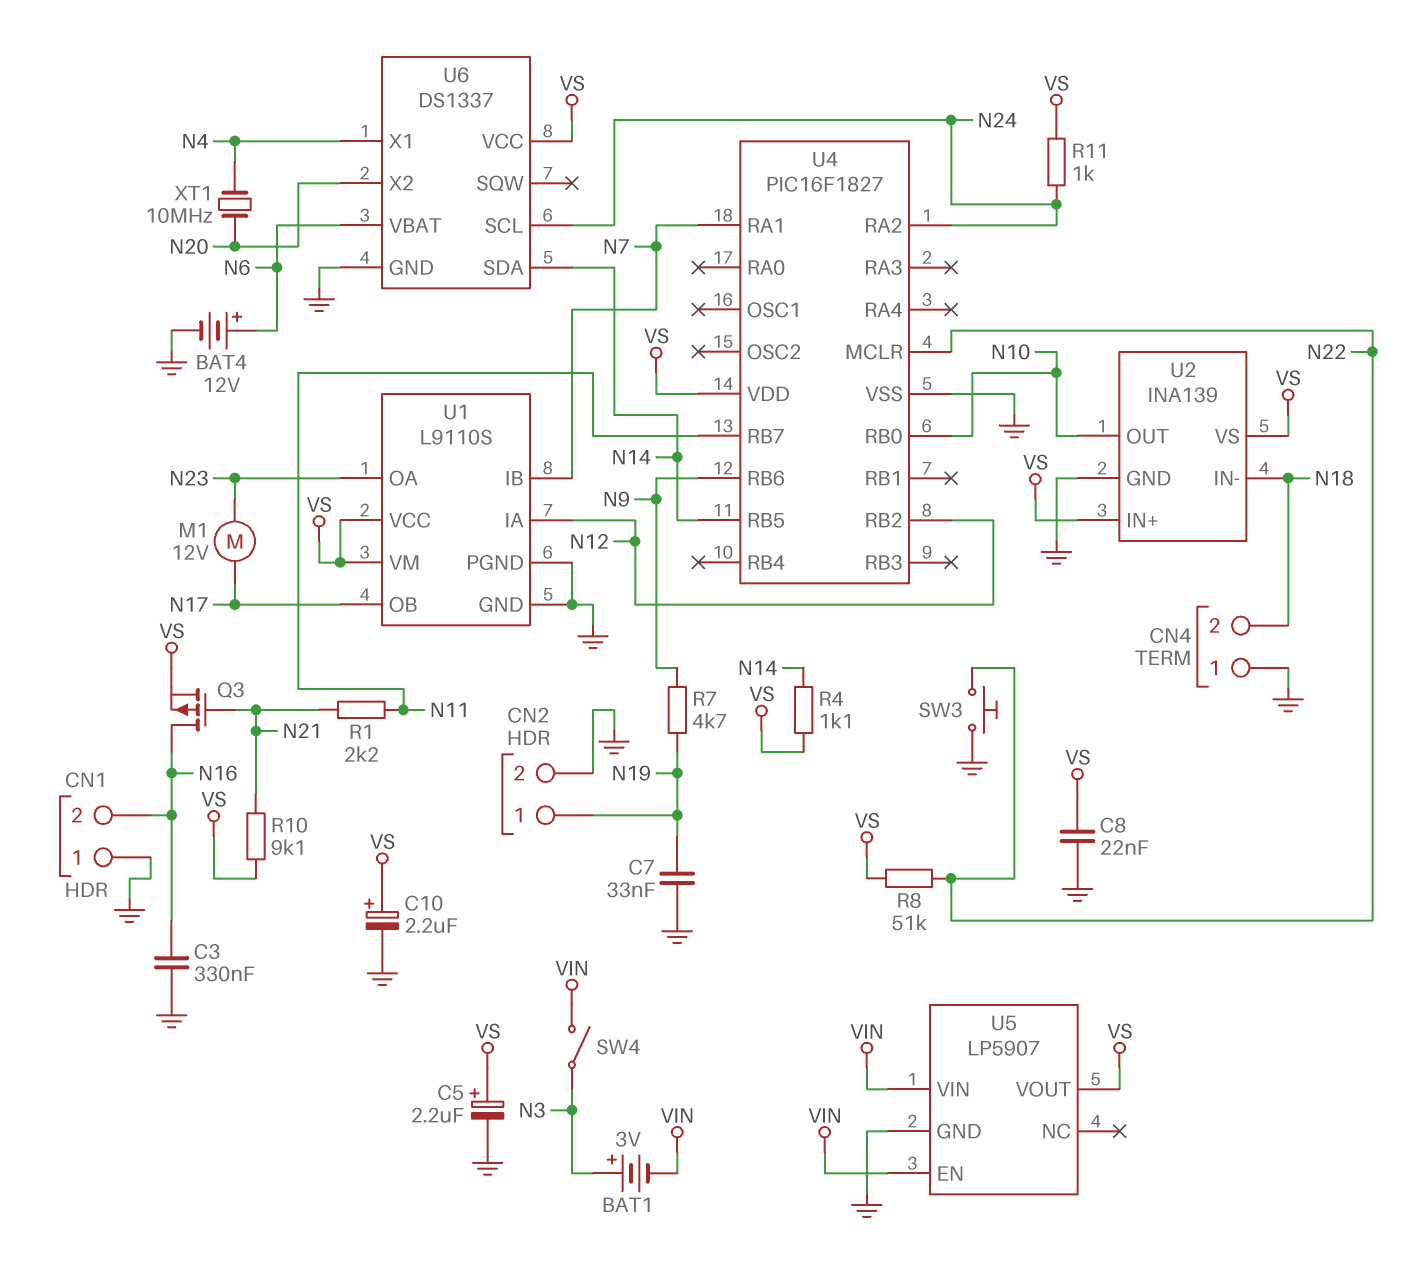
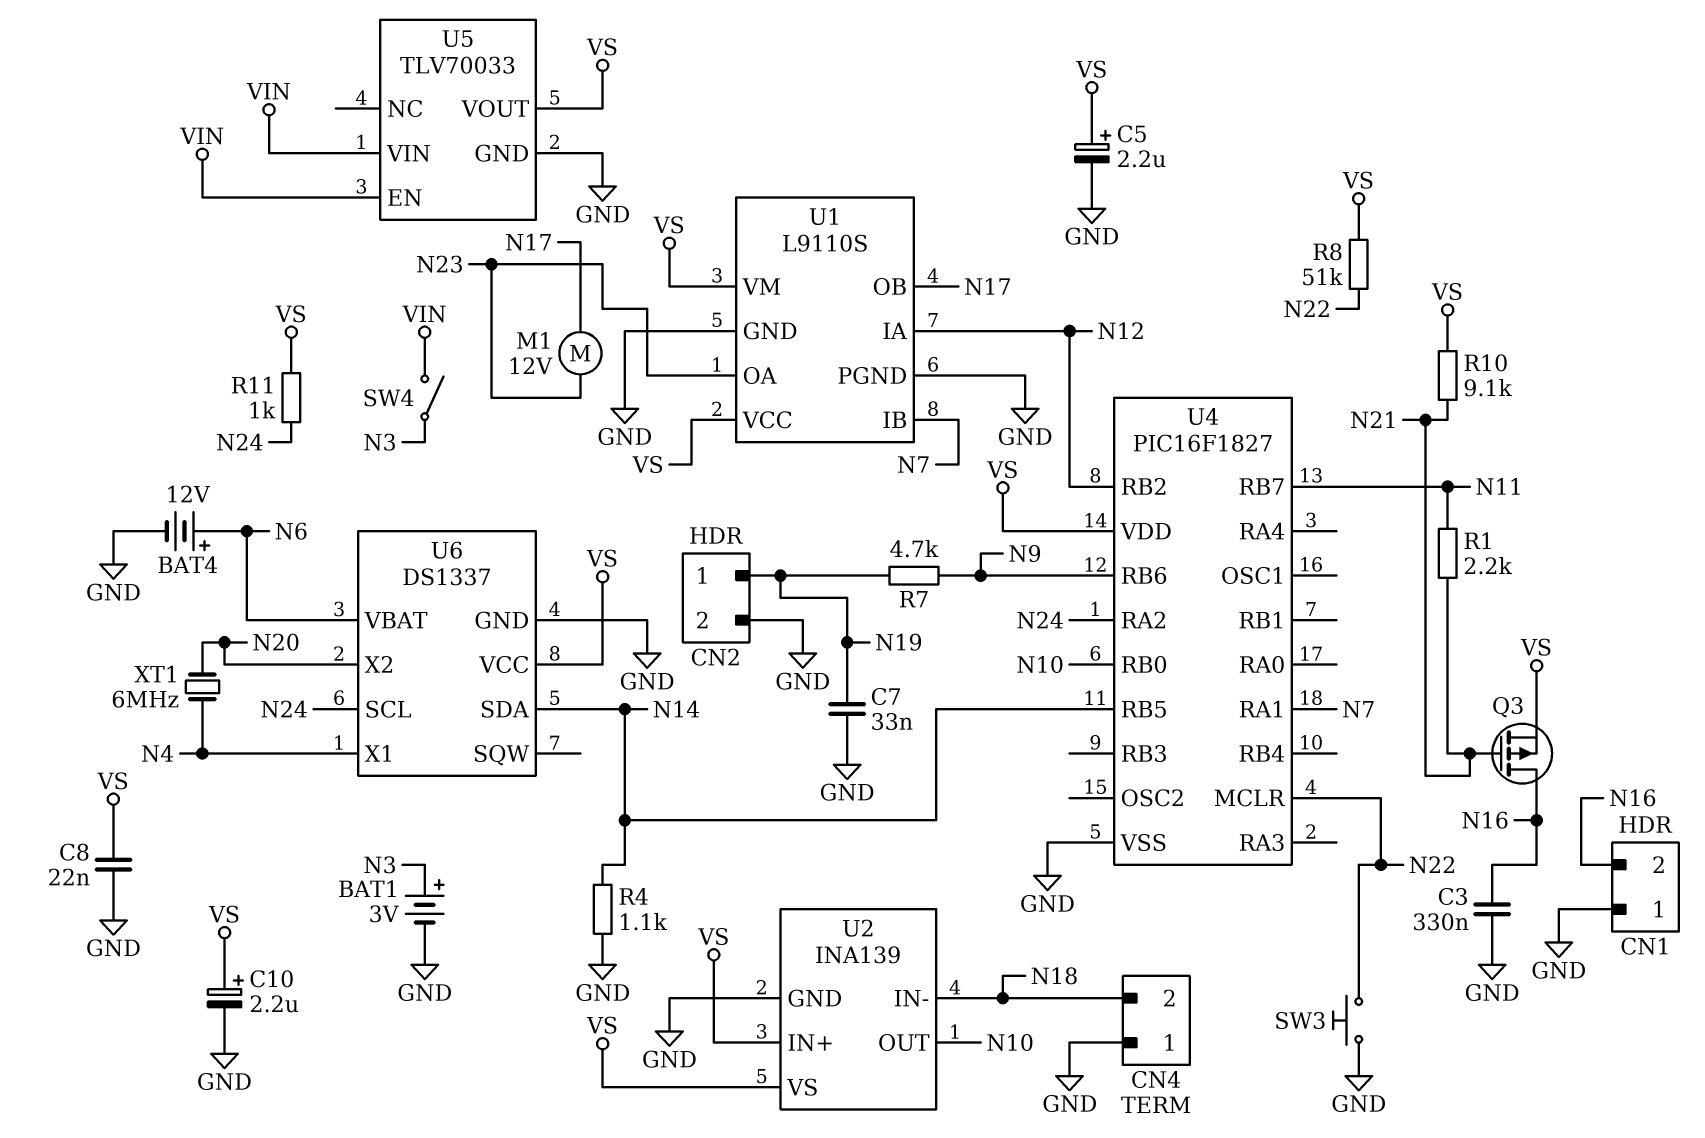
BAT1: 3V (plus N3, minus VIN) -> 3V (plus N3, minus GND)
R4: 1.1k (N14, VS) -> 1.1k (GND, N14)
U5: LP5907 -> TLV70033
XT1: 10MHz (N4, N20) -> 6MHz (N4, N20)

